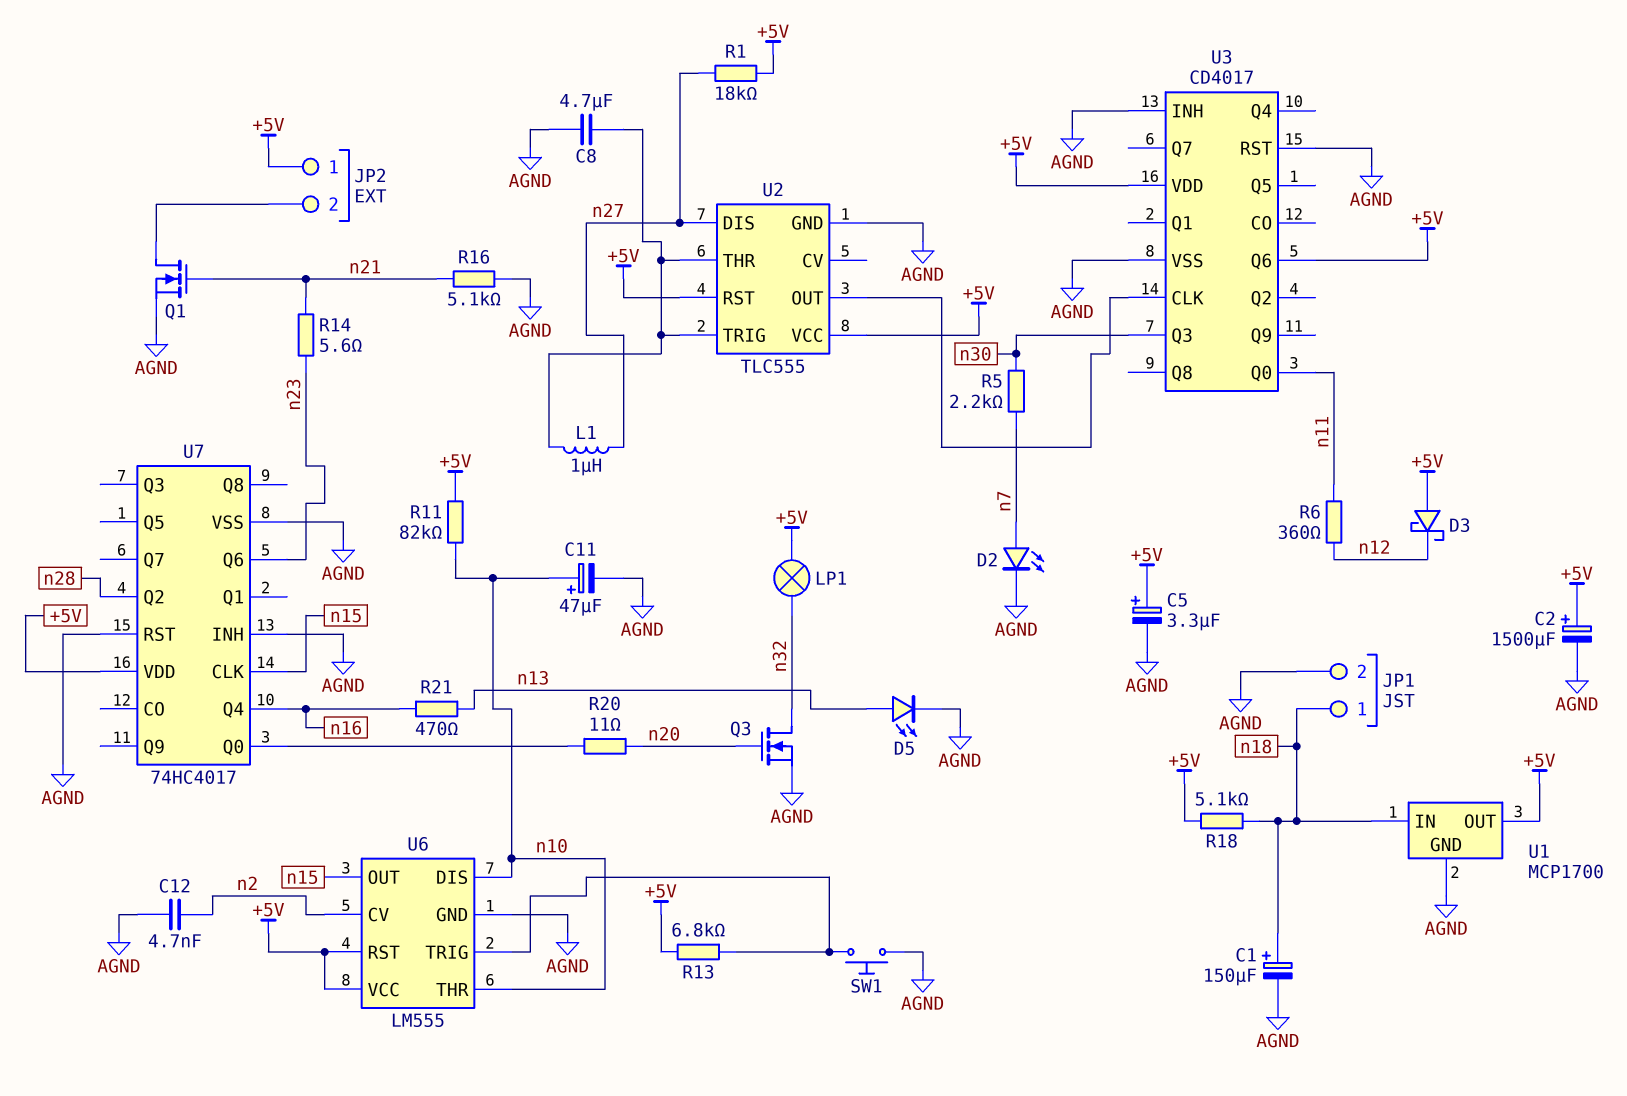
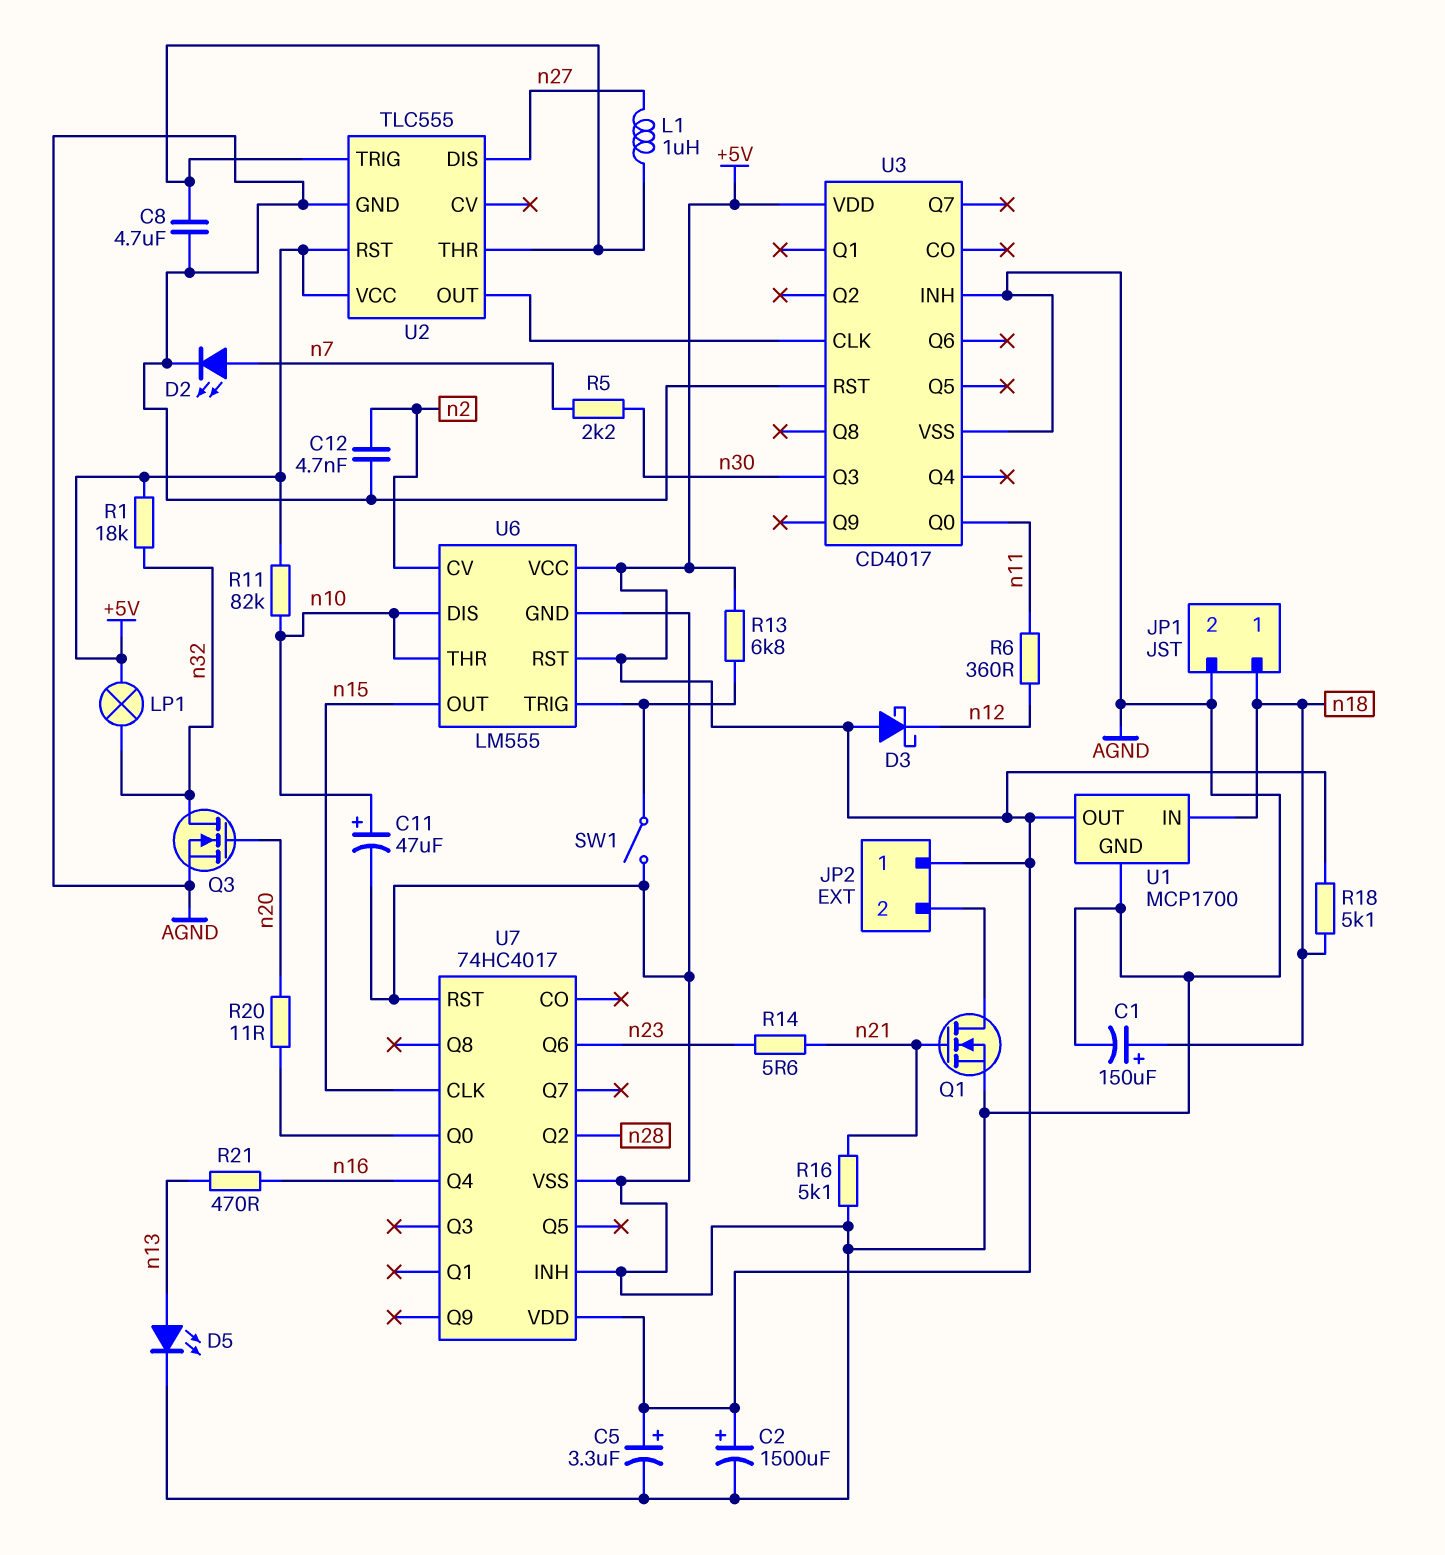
R1: 18k (+5V, n27) -> 18k (+5V, n32)
SW1: button (AGND, U6/TRIG) -> switch (AGND, U6/TRIG)
U3 pin Q6: +5V -> none

